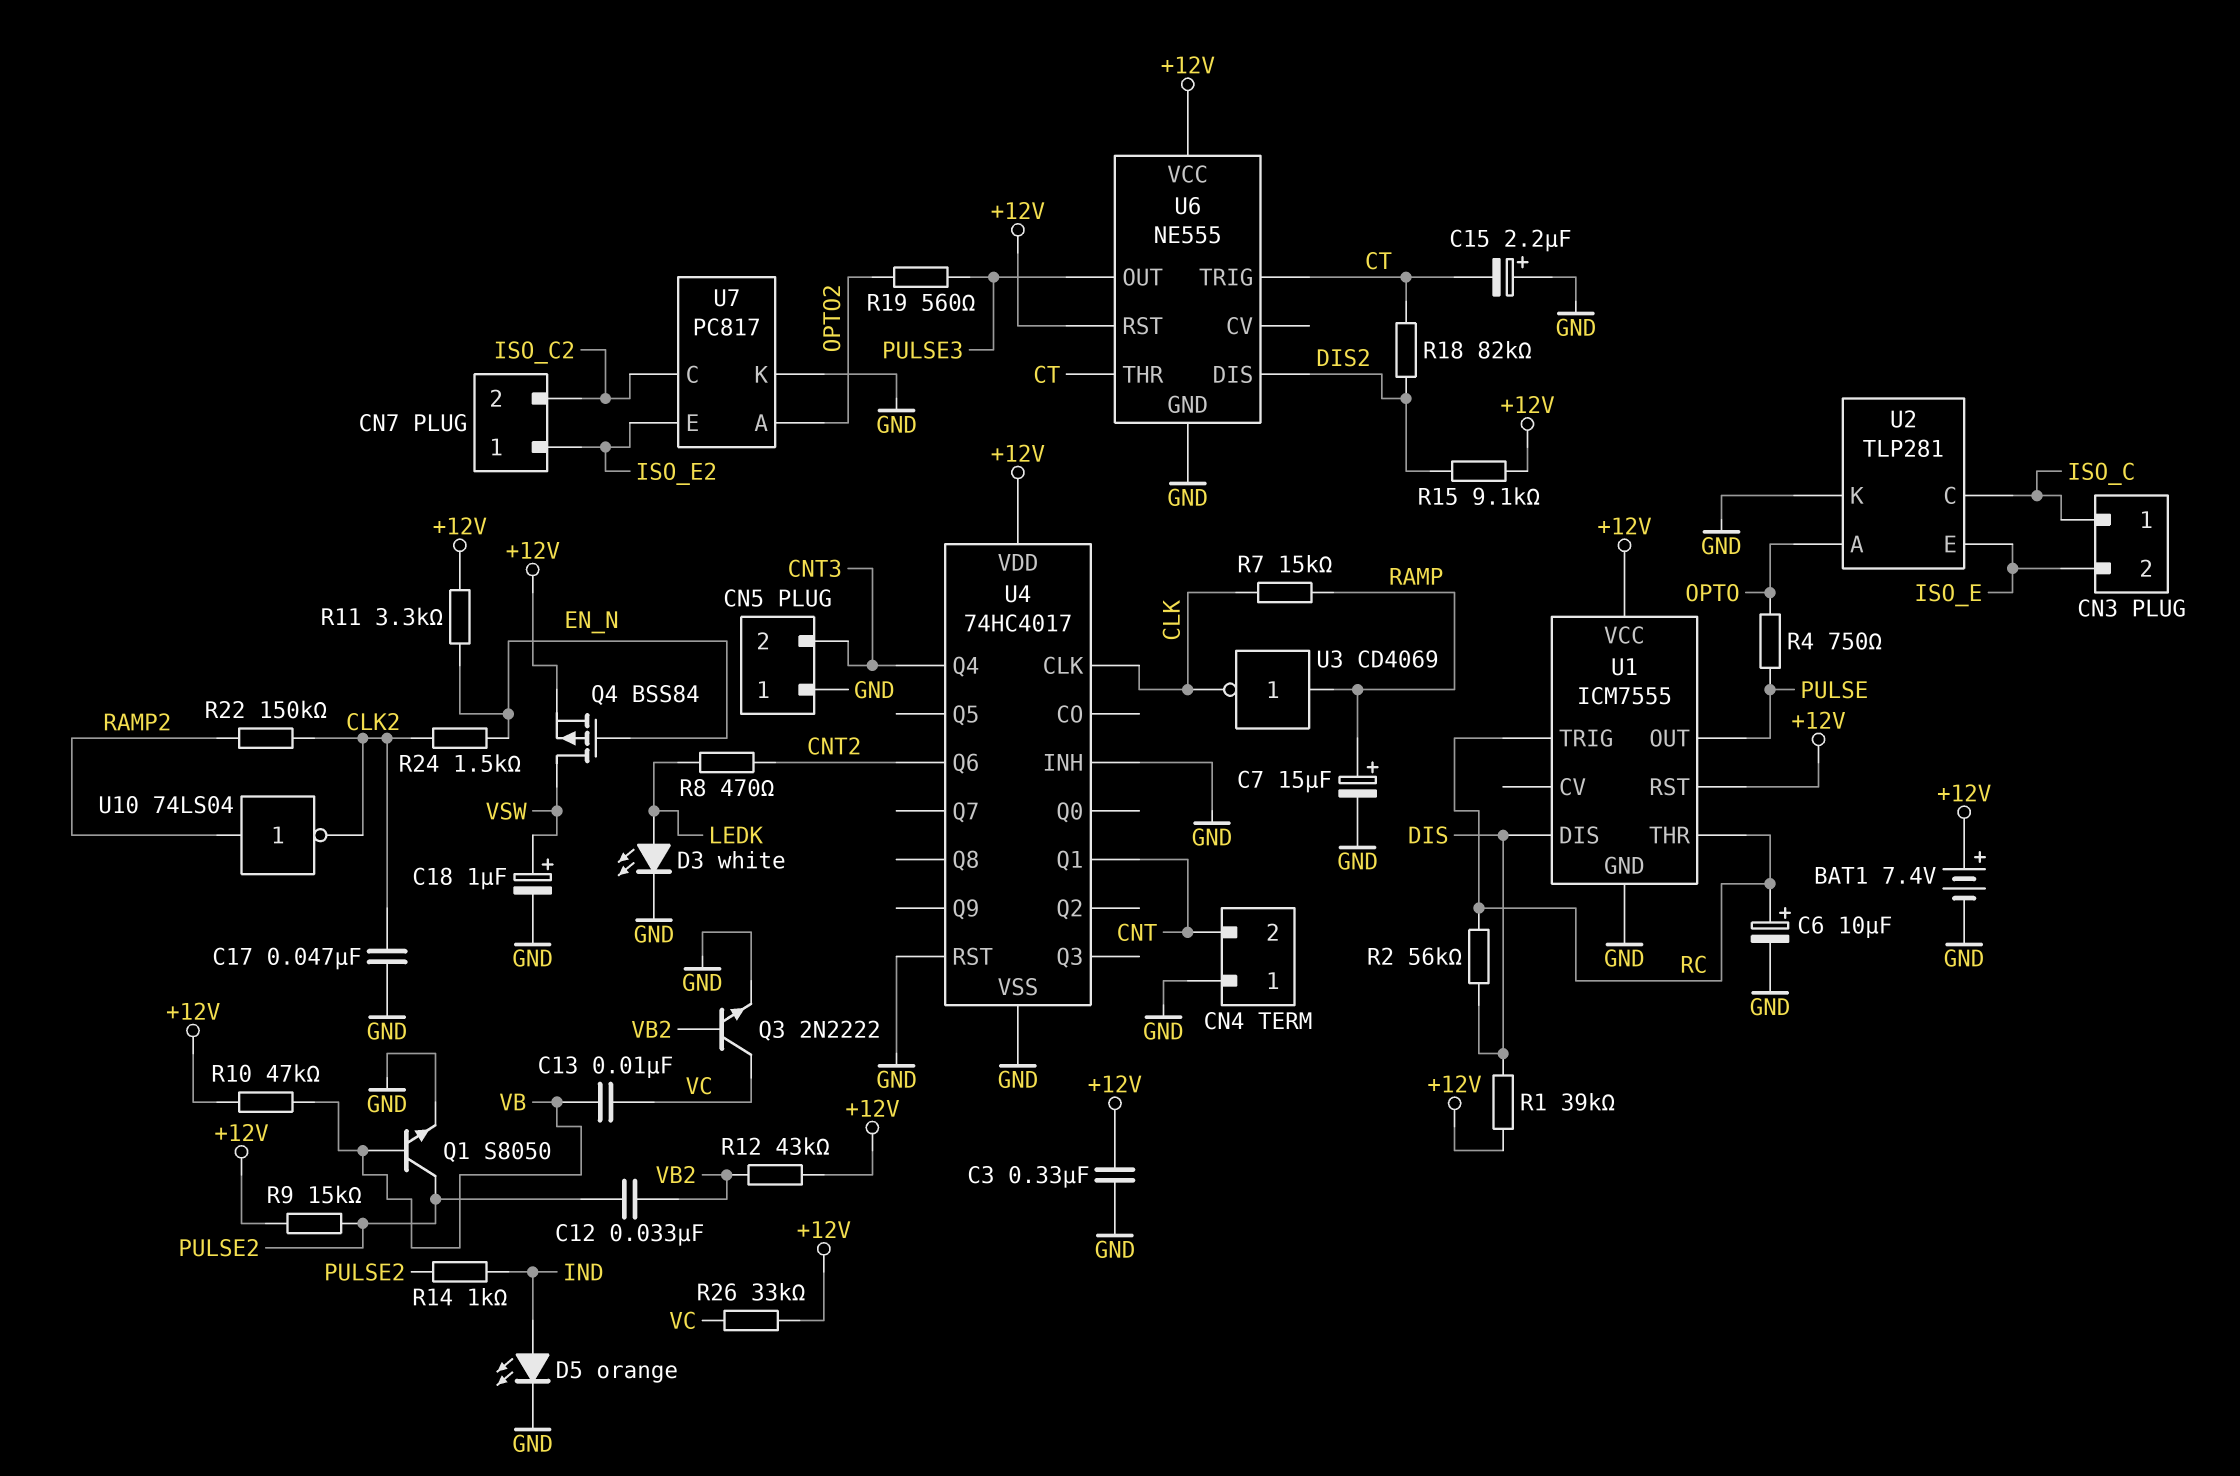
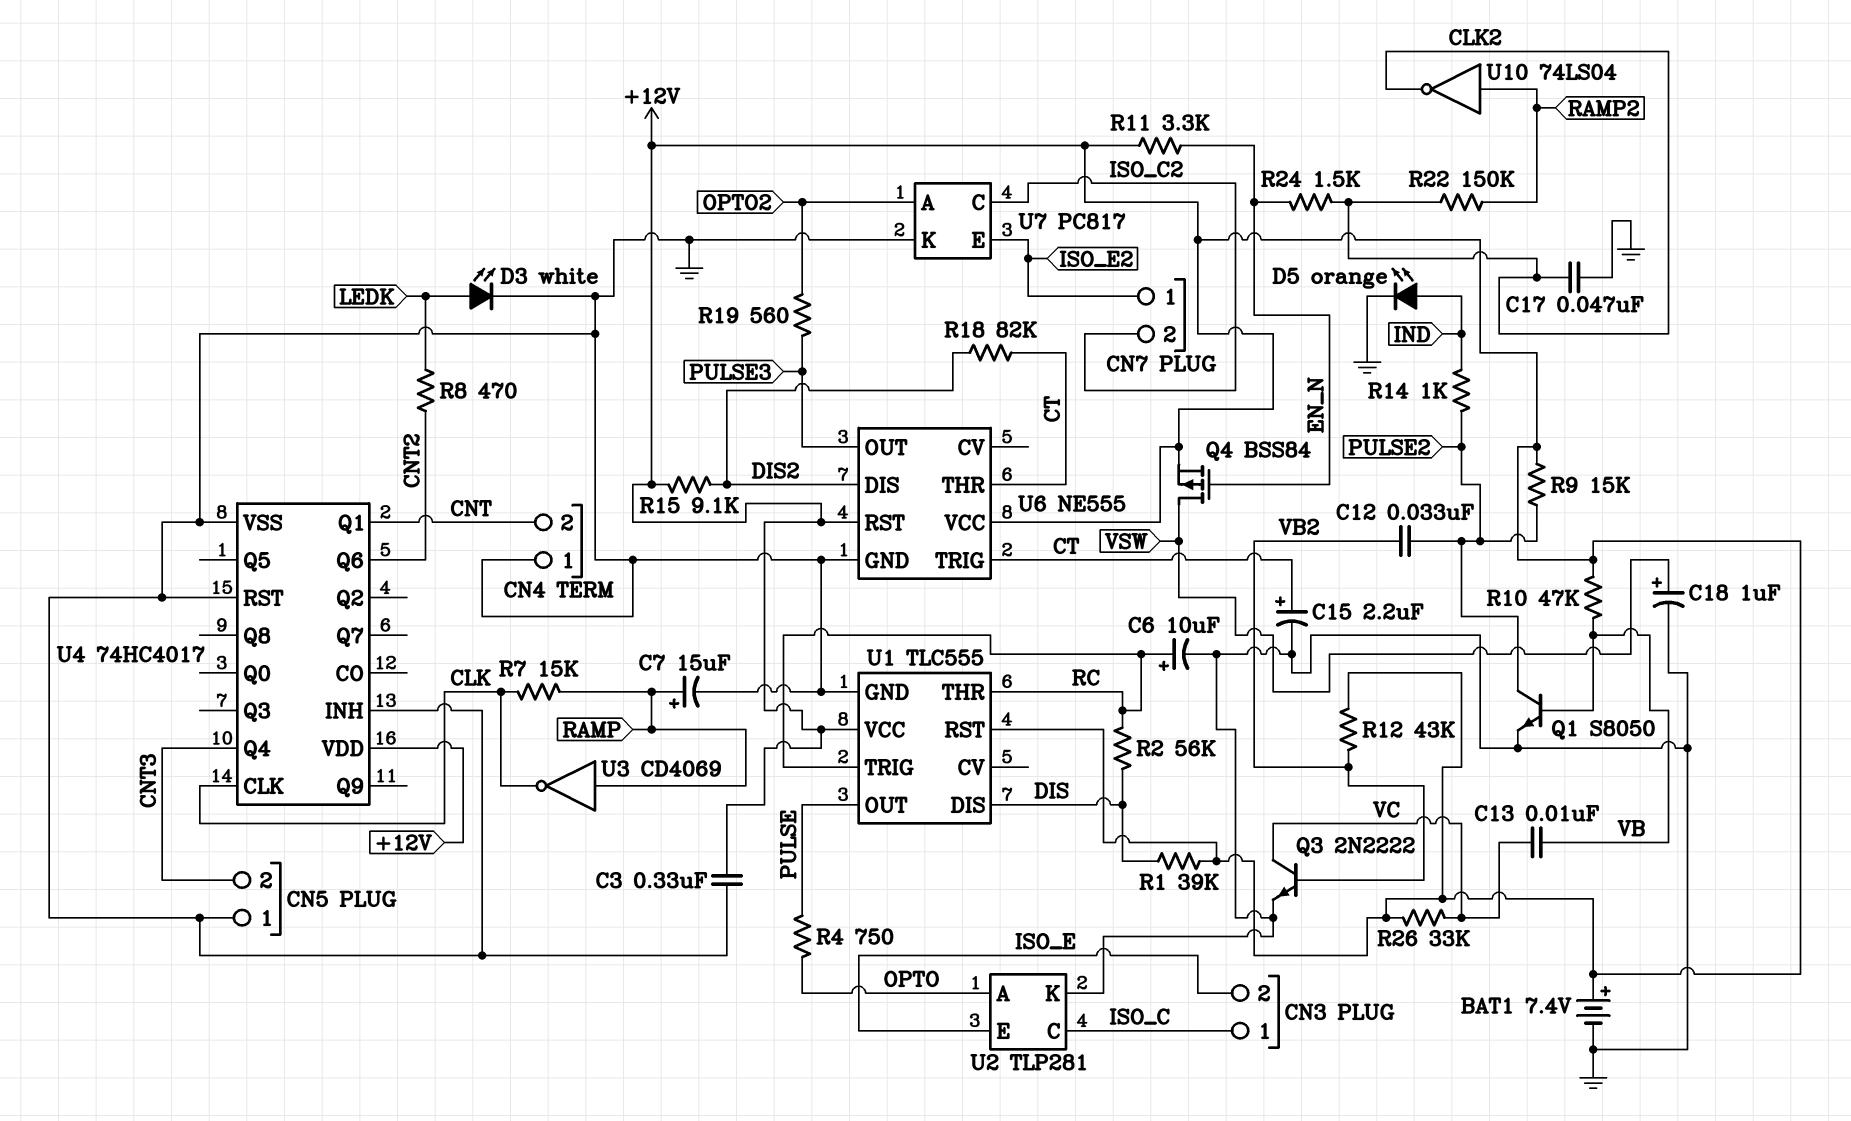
C15: 2.2uF (plus GND, minus CT) -> 2.2uF (plus CT, minus GND)
U1: ICM7555 -> TLC555

